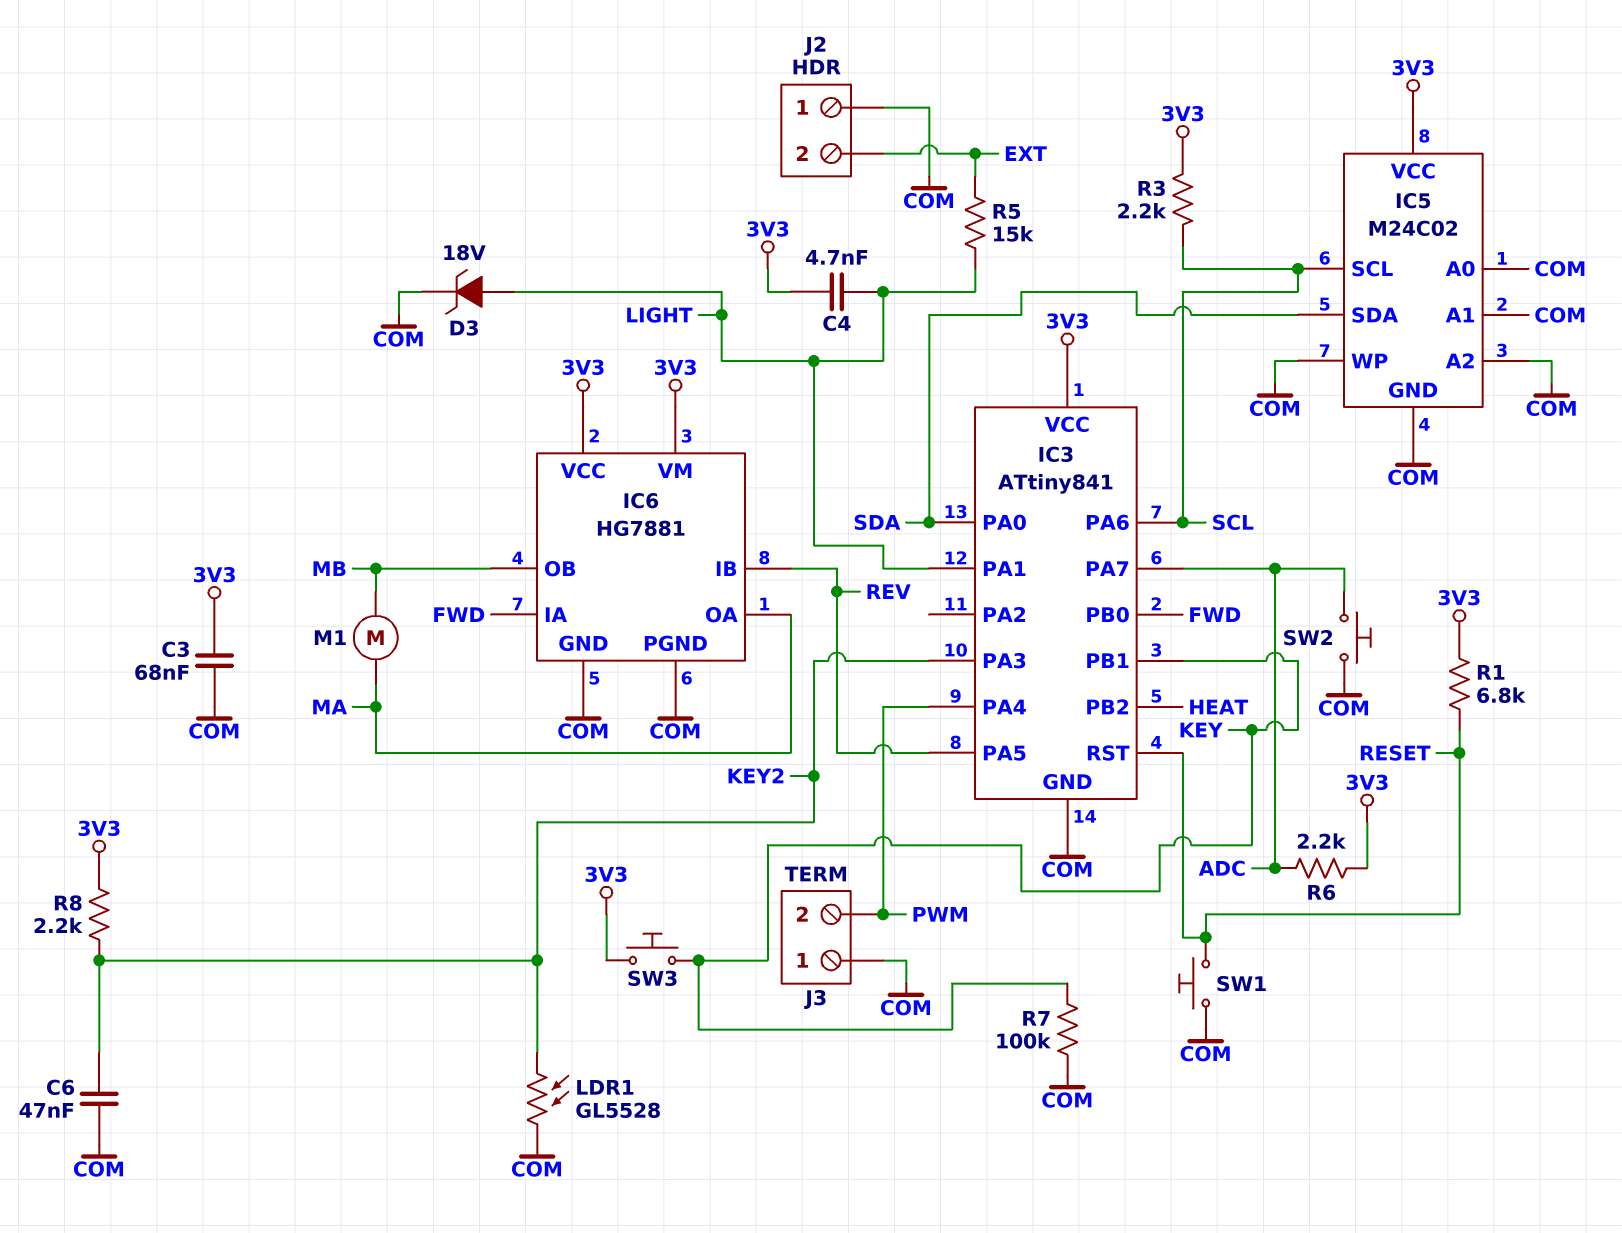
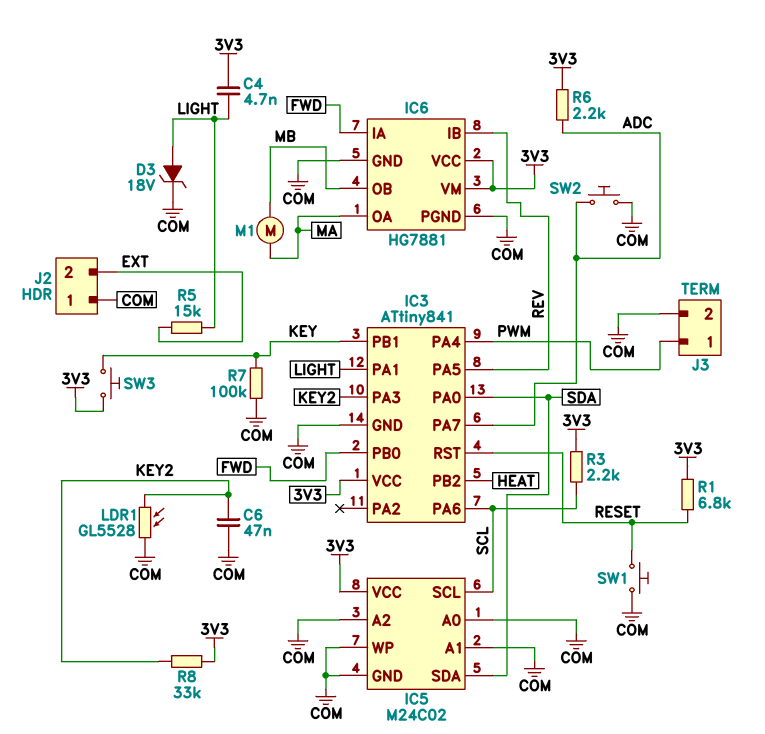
C3: 68nF (3V3, COM) -> none
J3 pin 1: COM -> PWM
J3 pin 2: PWM -> COM
R8: 2.2k (3V3, KEY2) -> 33k (3V3, KEY2)

